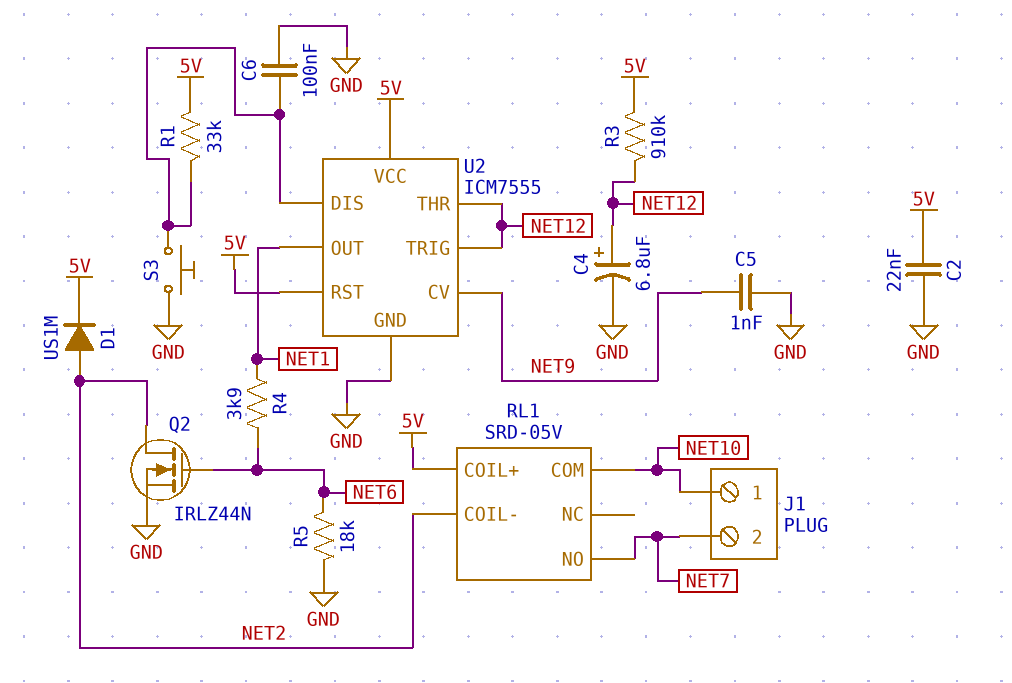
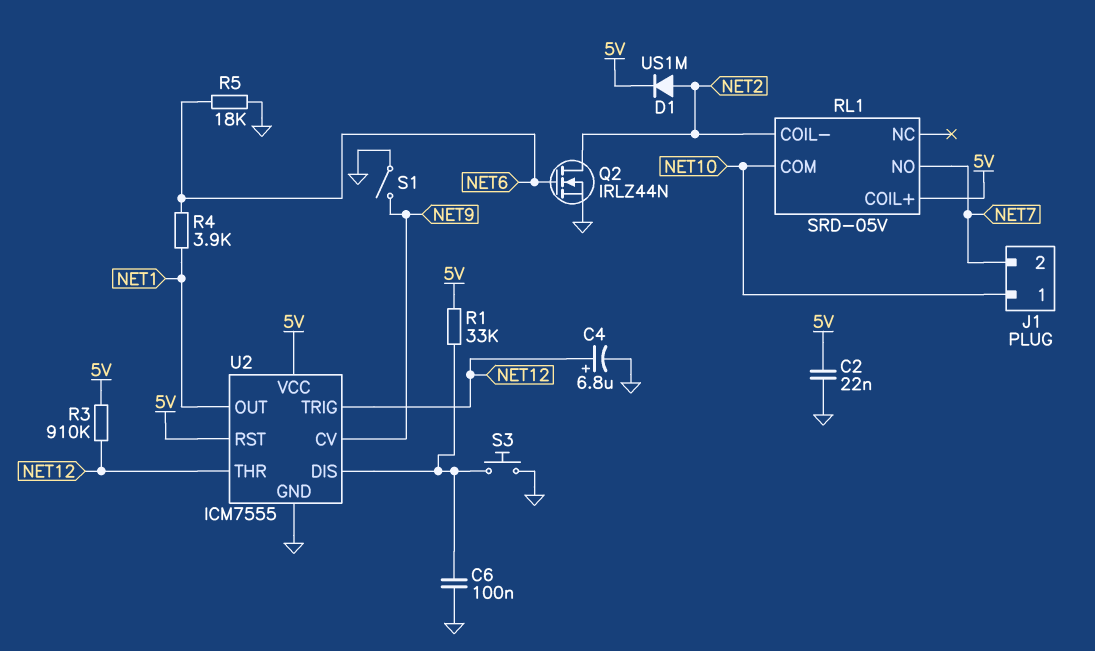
C5: 1nF (GND, NET9) -> none
S1: none -> switch (GND, NET9)

